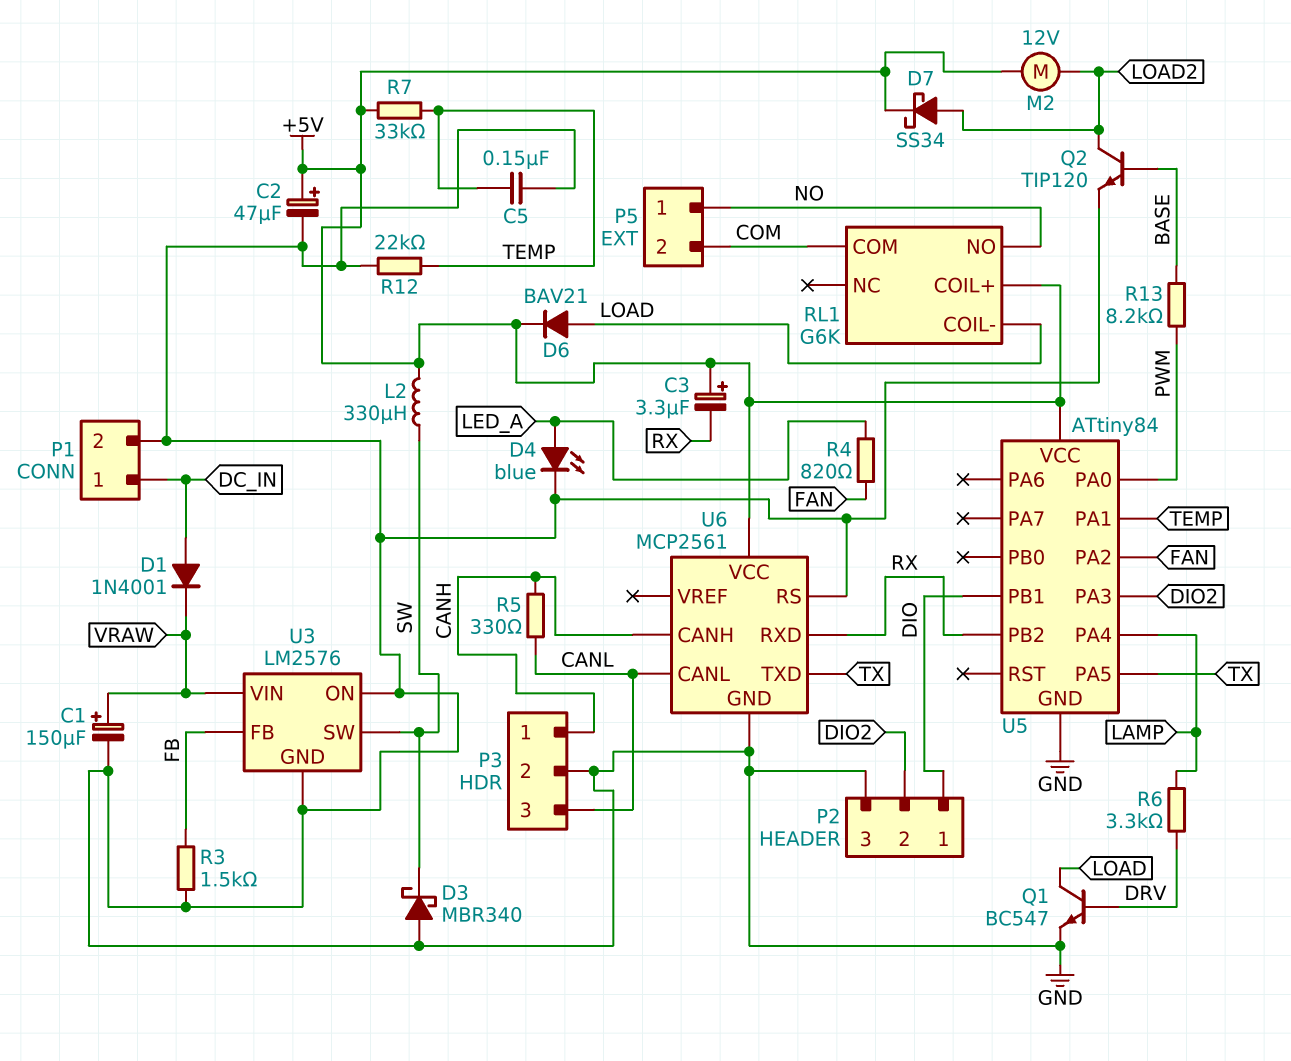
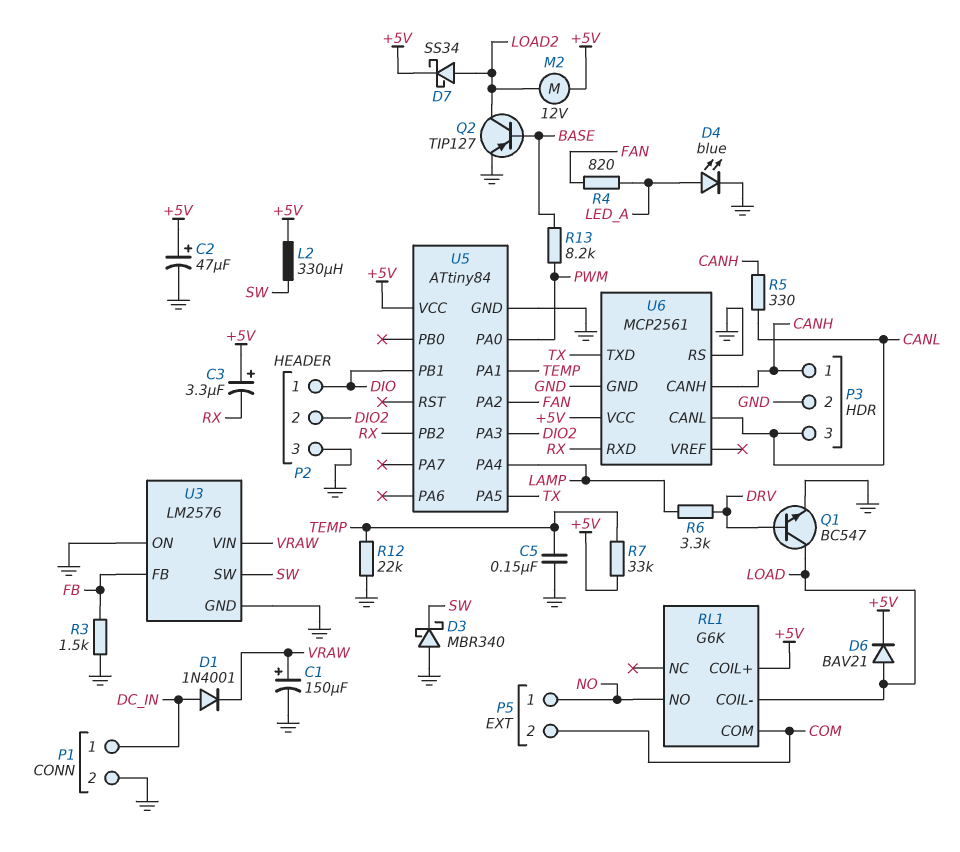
Q2: NPN TIP120 (B BASE, C LOAD2, E GND) -> PNP TIP127 (B BASE, C LOAD2, E GND)

